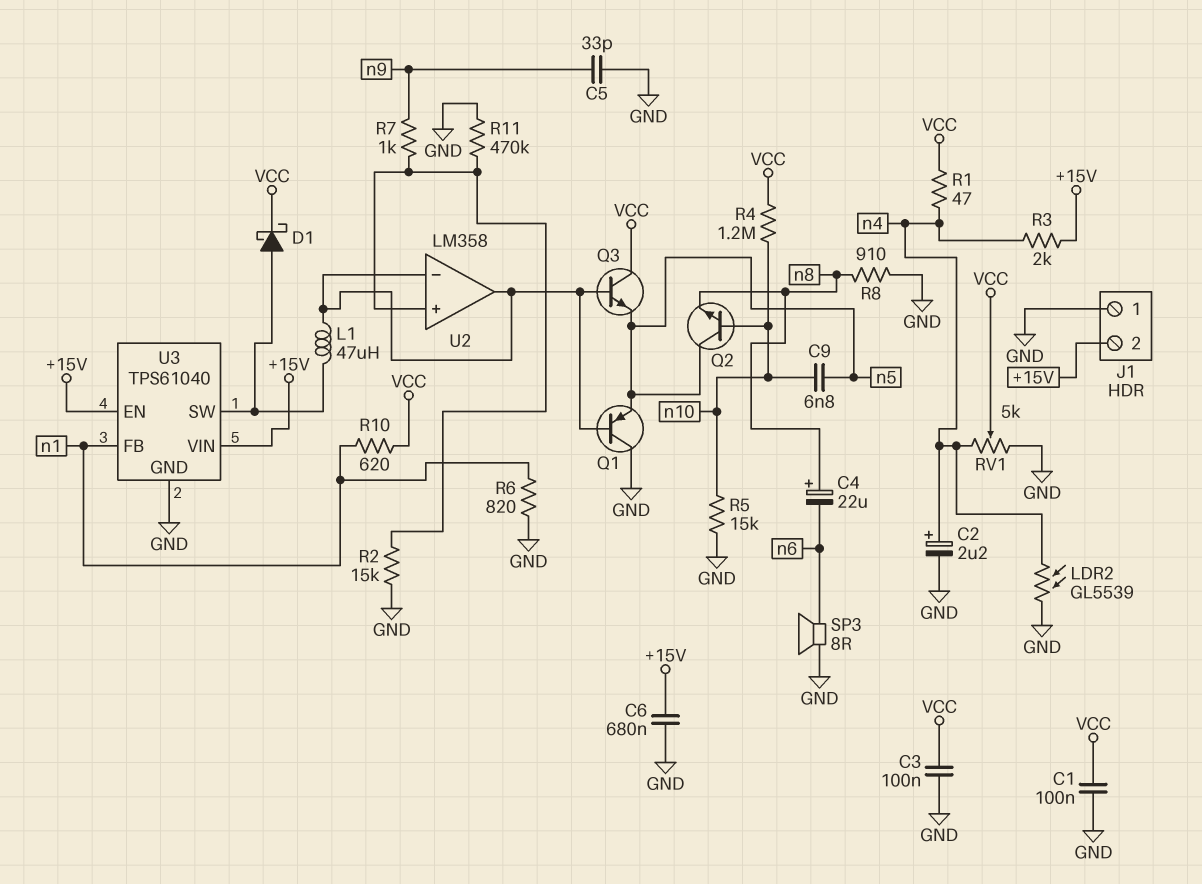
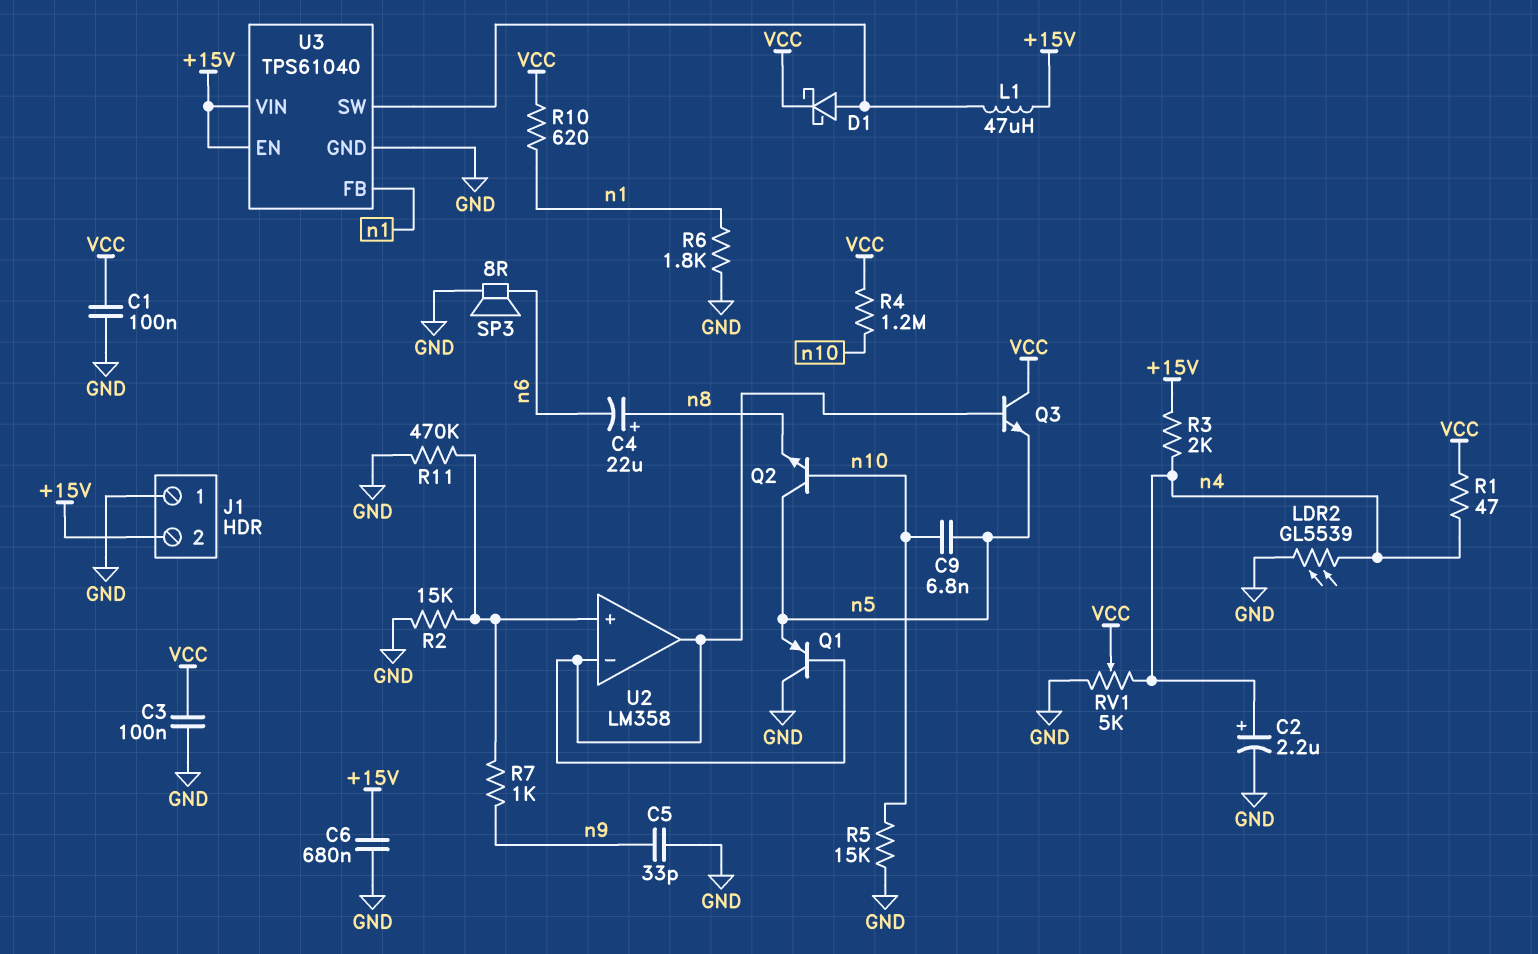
L1: 47uH (U2/in-, U3/SW) -> 47uH (+15V, U3/SW)
R6: 820 (GND, n1) -> 1.8k (GND, n1)
R8: 910 (GND, n8) -> none

